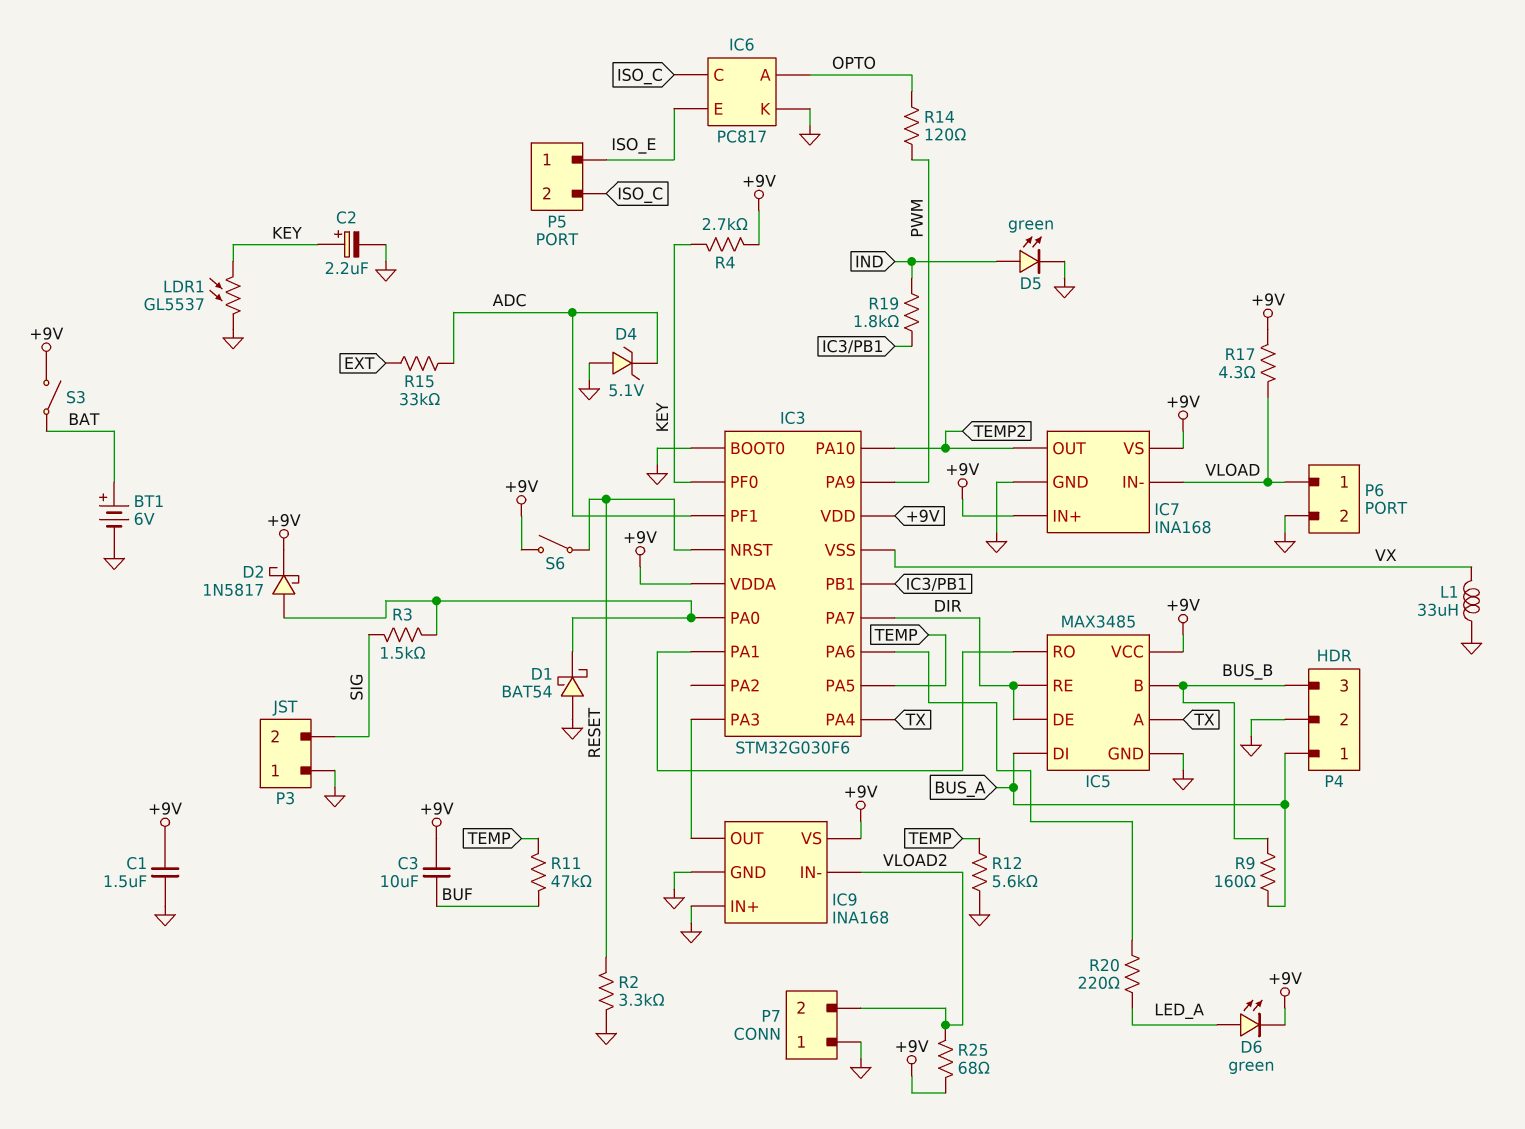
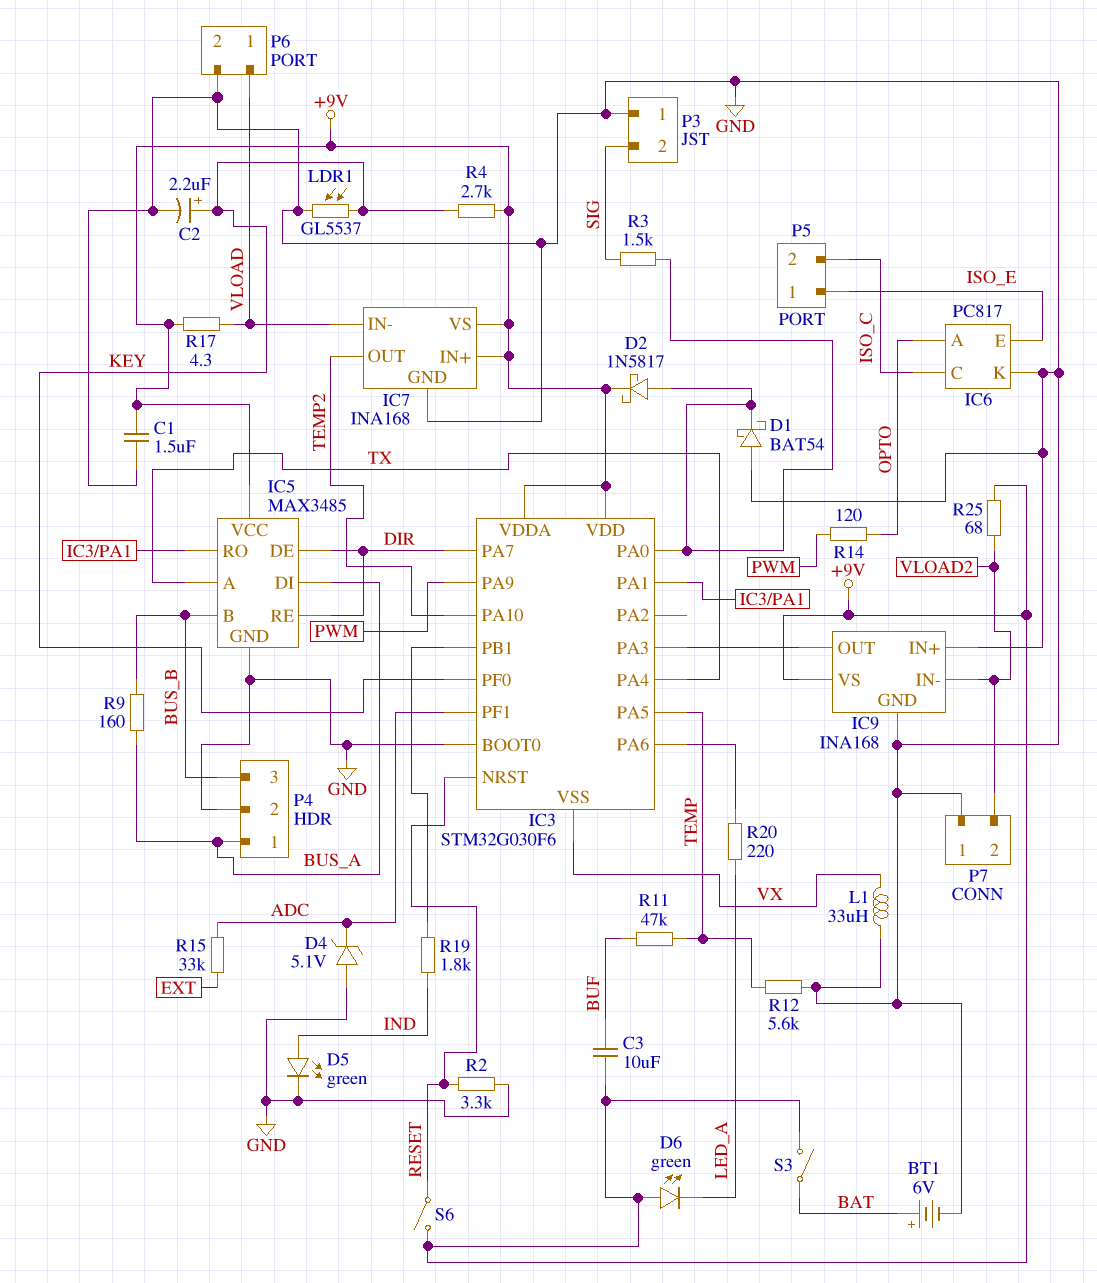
D6: LED green (A LED_A, K +9V) -> LED green (A +9V, K LED_A)

